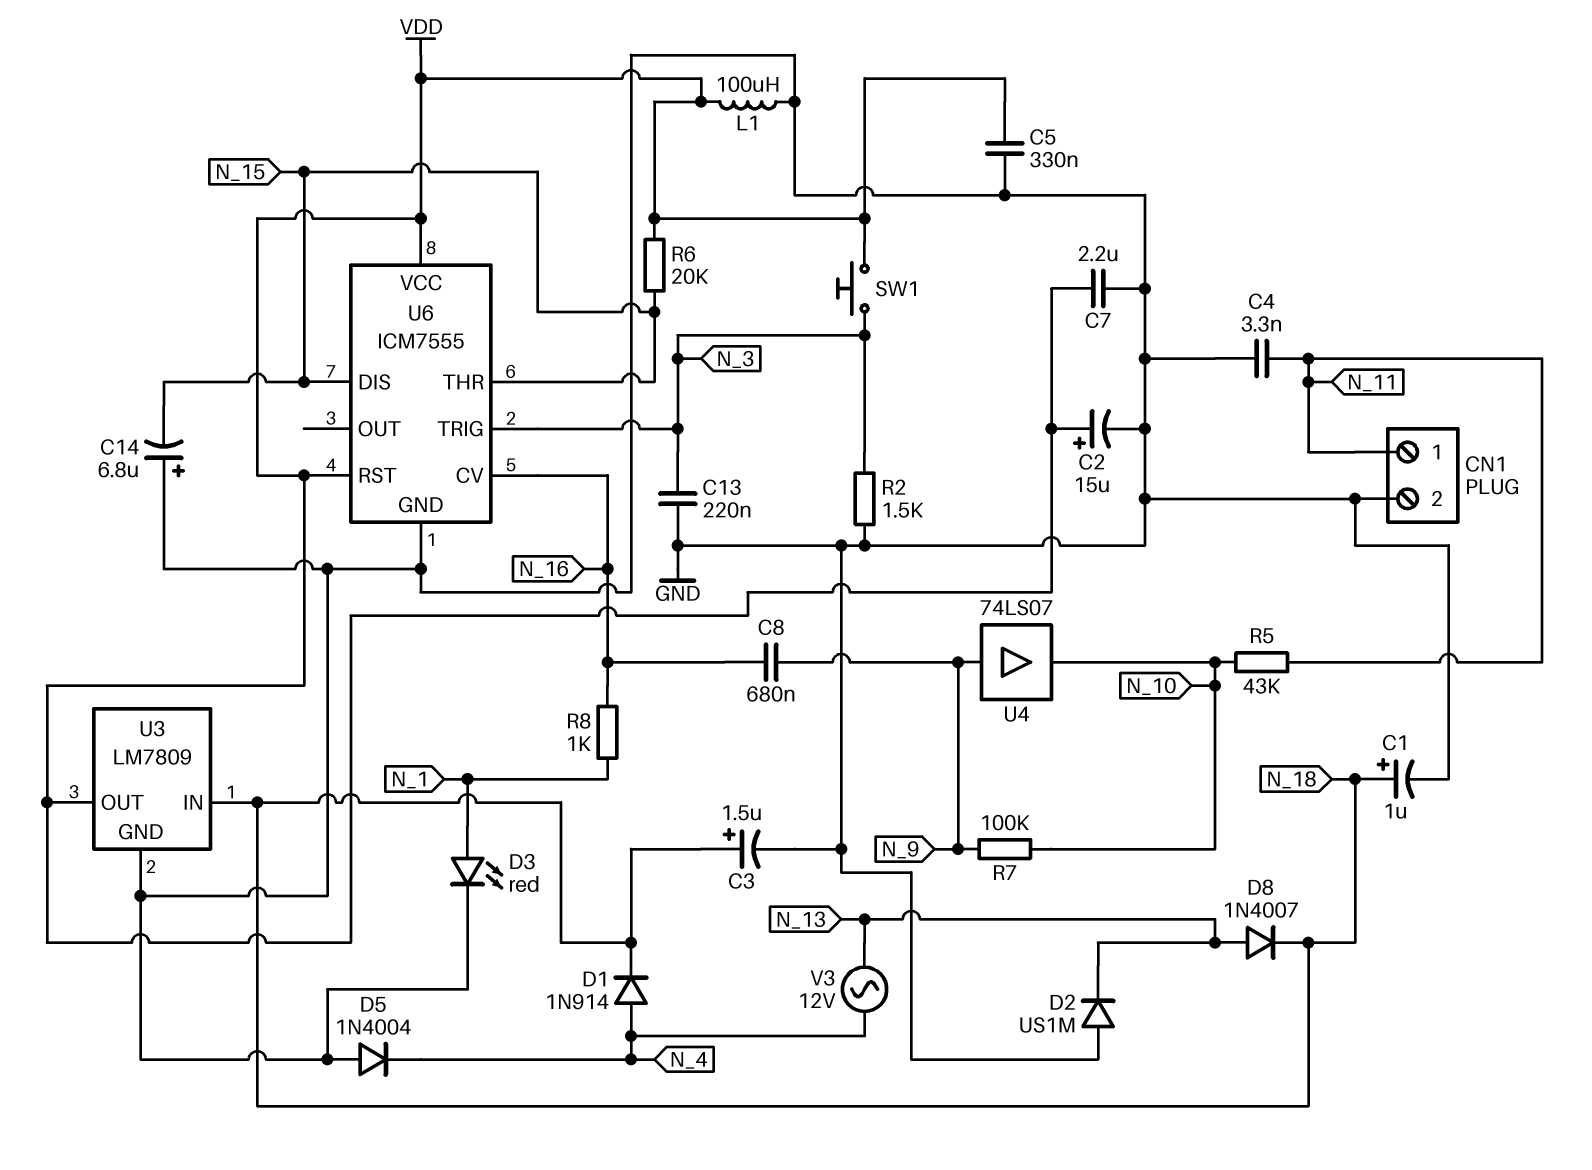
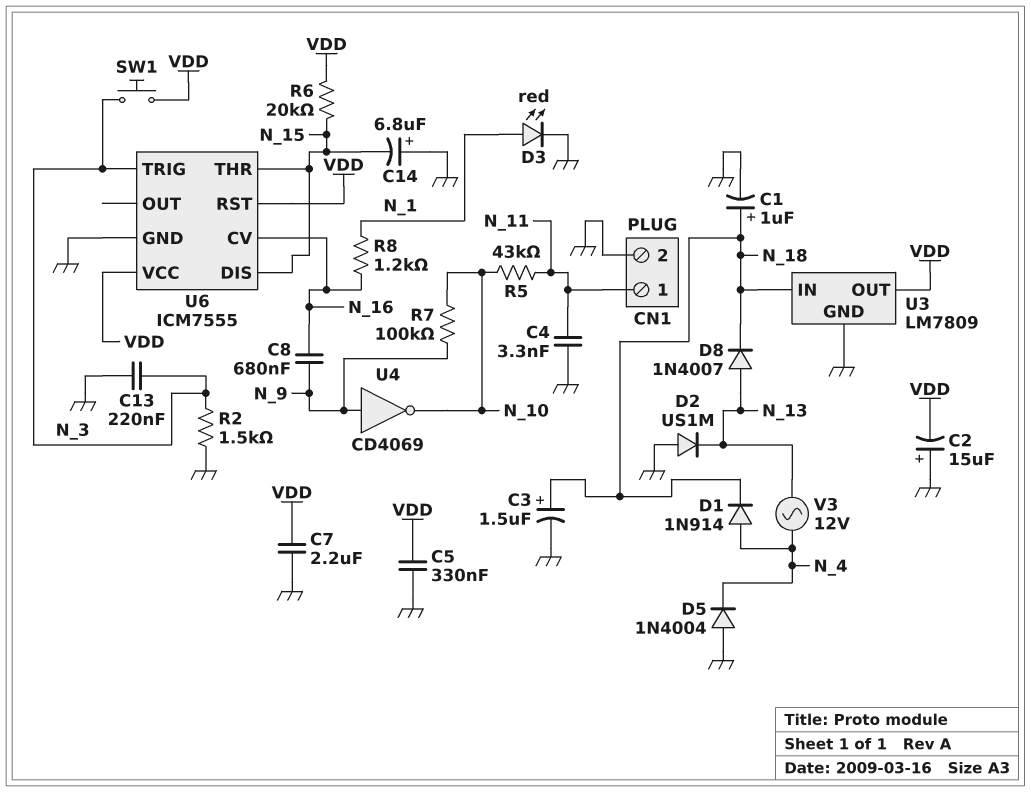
C2: 15uF (plus VDD, minus GND) -> 15uF (plus GND, minus VDD)
L1: 100uH (GND, VDD) -> none
R8: 1k (N_1, N_16) -> 1.2k (N_1, N_16)
U4: buffer 74LS07 (in N_9, out N_10) -> NOT CD4069 (in N_9, out N_10)

